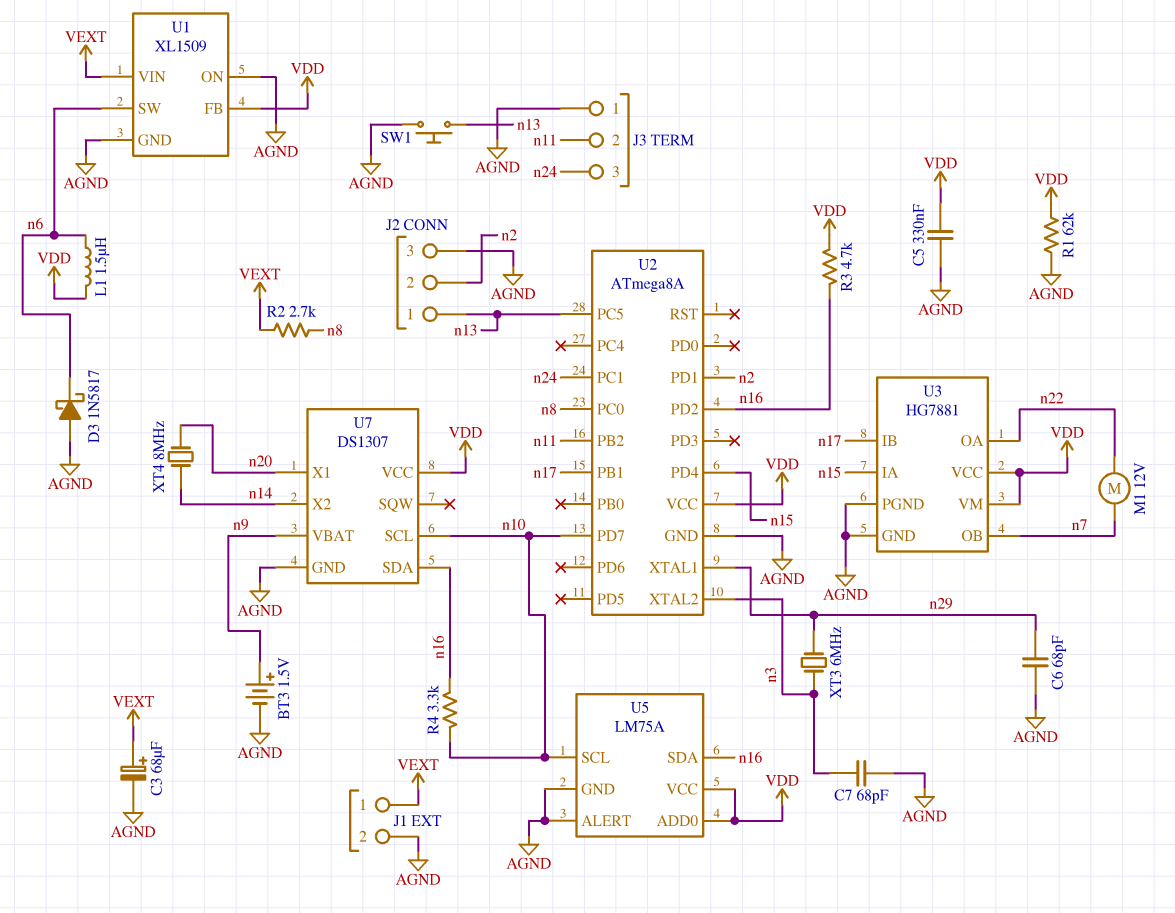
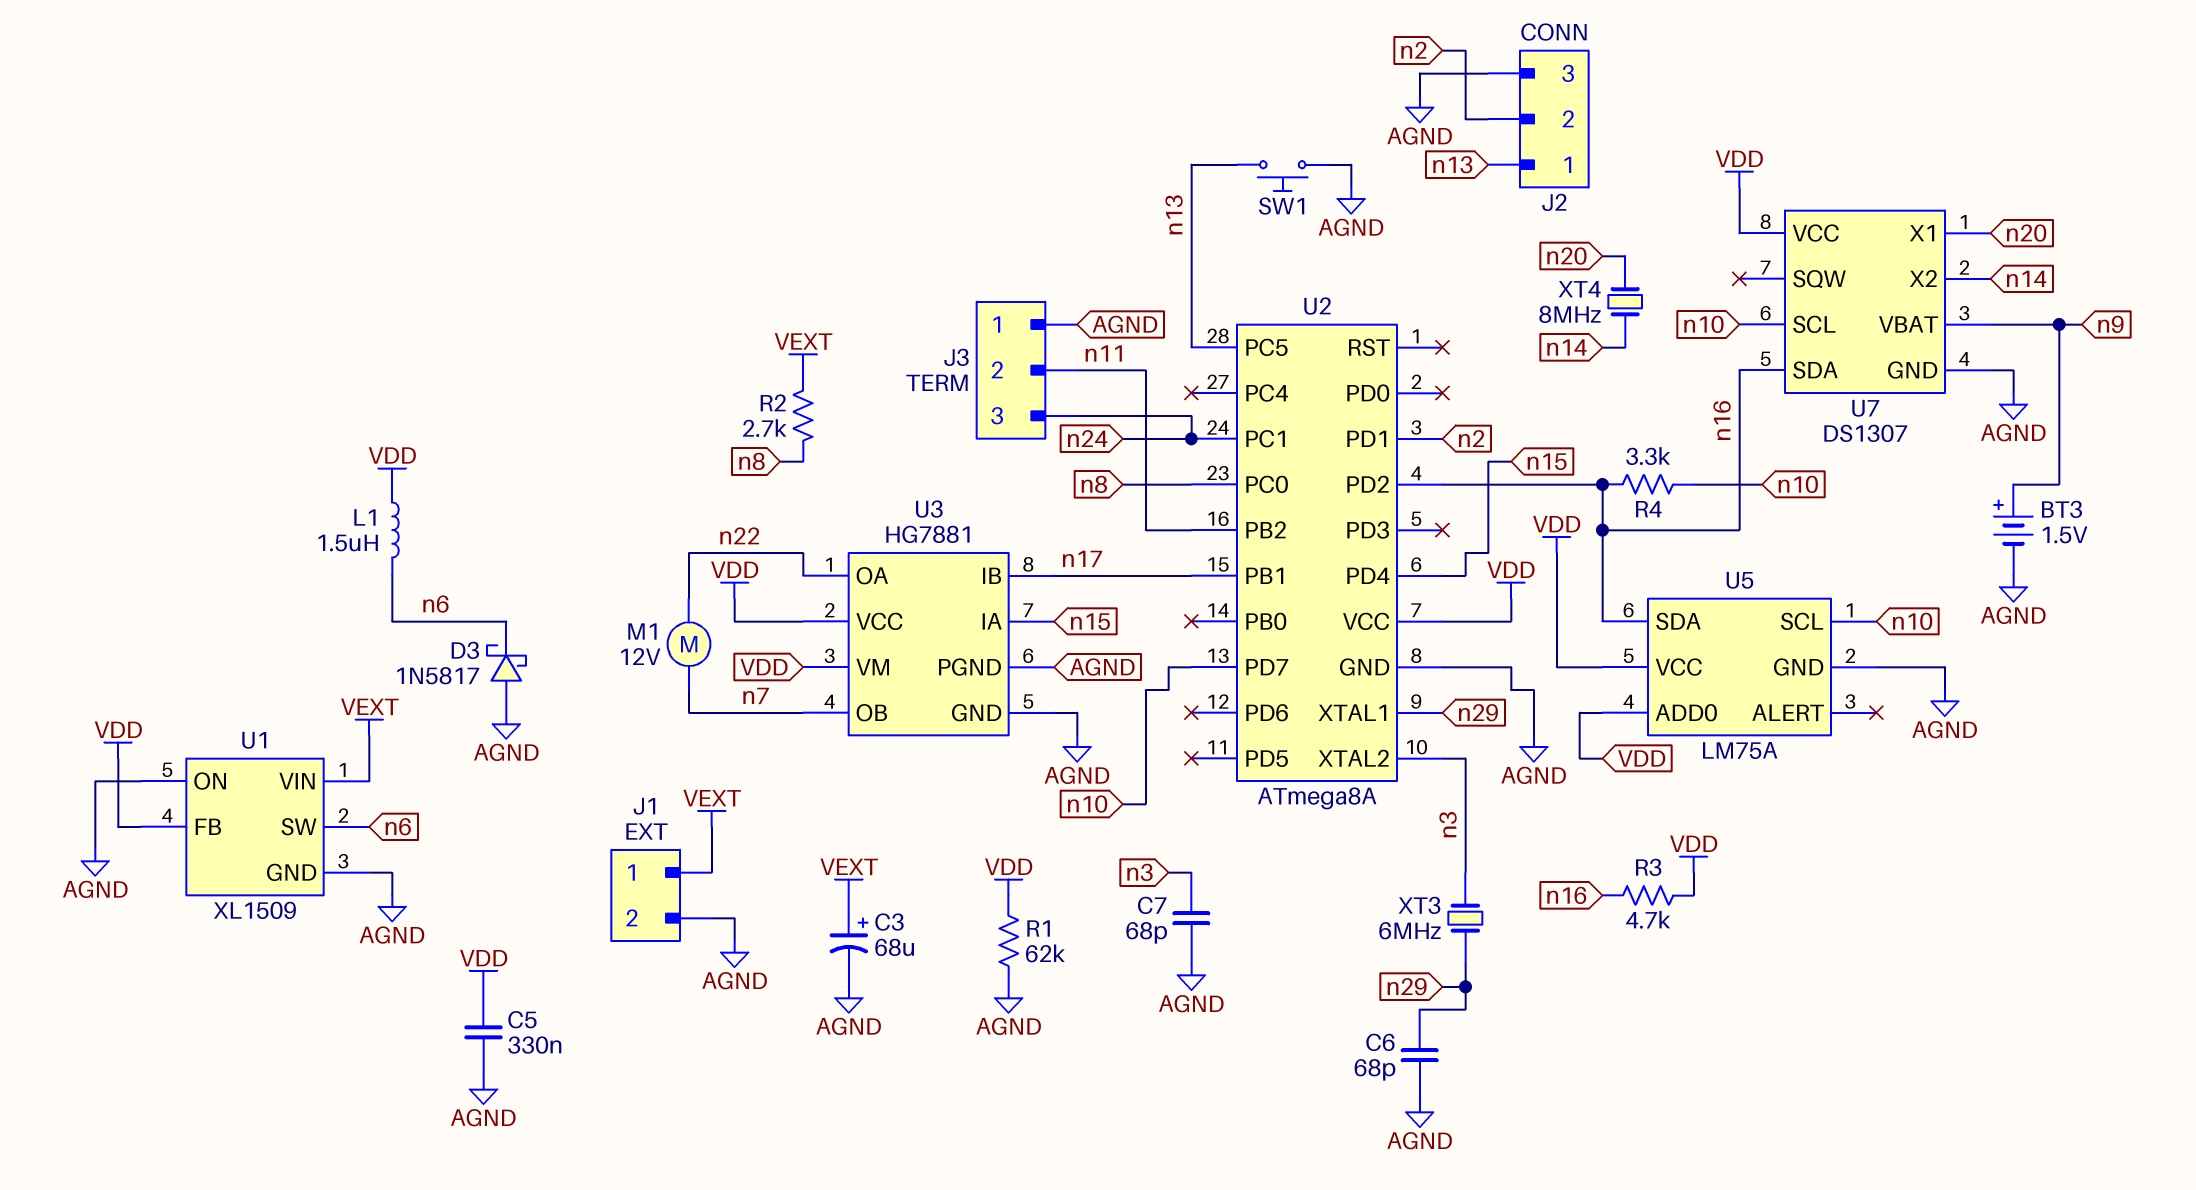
U5 pin ALERT: AGND -> none

